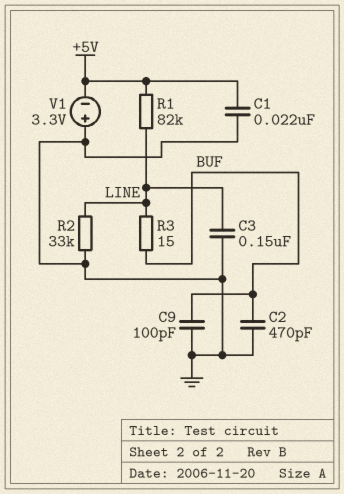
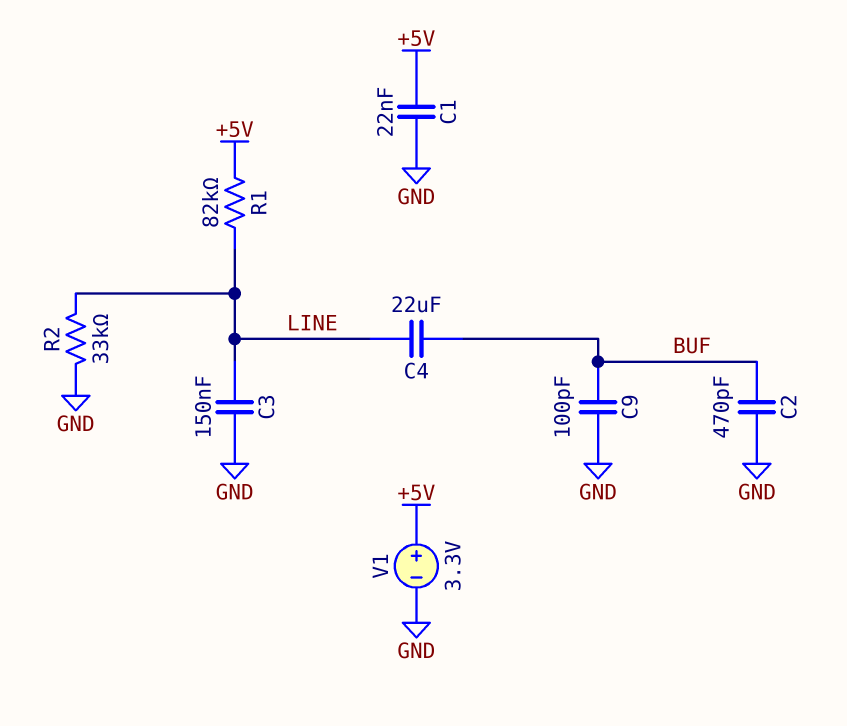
C4: none -> 22uF (BUF, LINE)
R3: 15 (BUF, LINE) -> none
V1: 3.3V (plus GND, minus +5V) -> 3.3V (plus +5V, minus GND)

